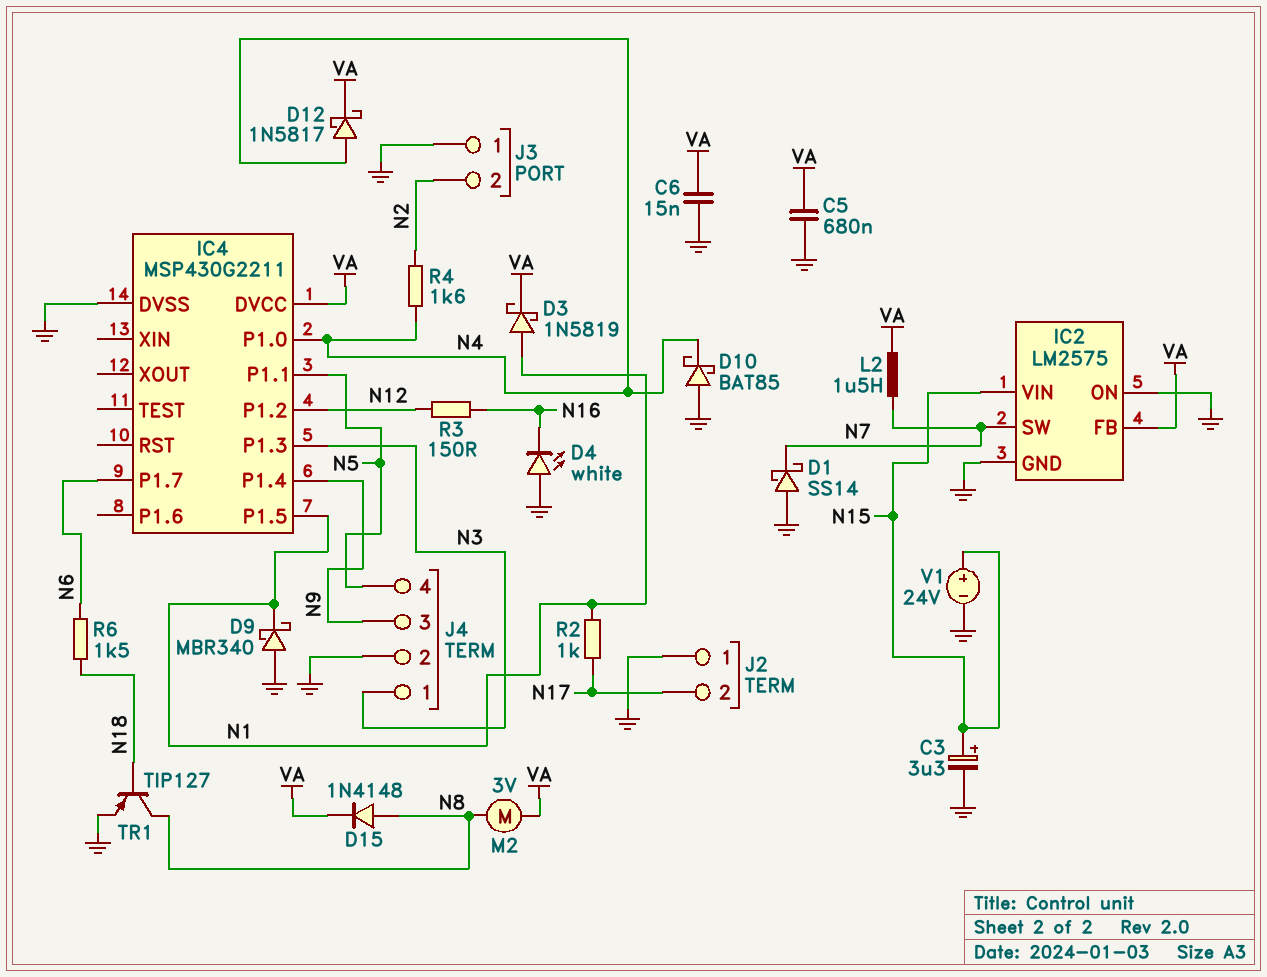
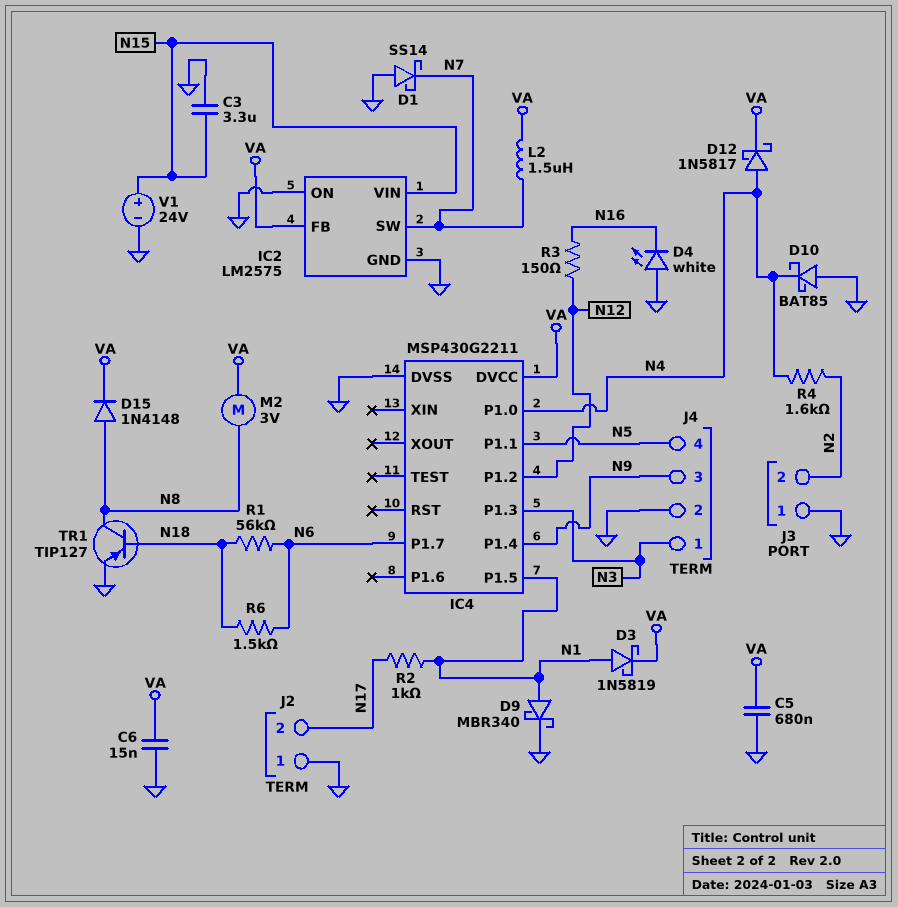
C3: 3.3uF (plus N15, minus GND) -> 3.3uF (GND, N15)
D9: schottky MBR340 (A GND, K N1) -> schottky MBR340 (A N1, K GND)
R1: none -> 56k (N6, N18)

